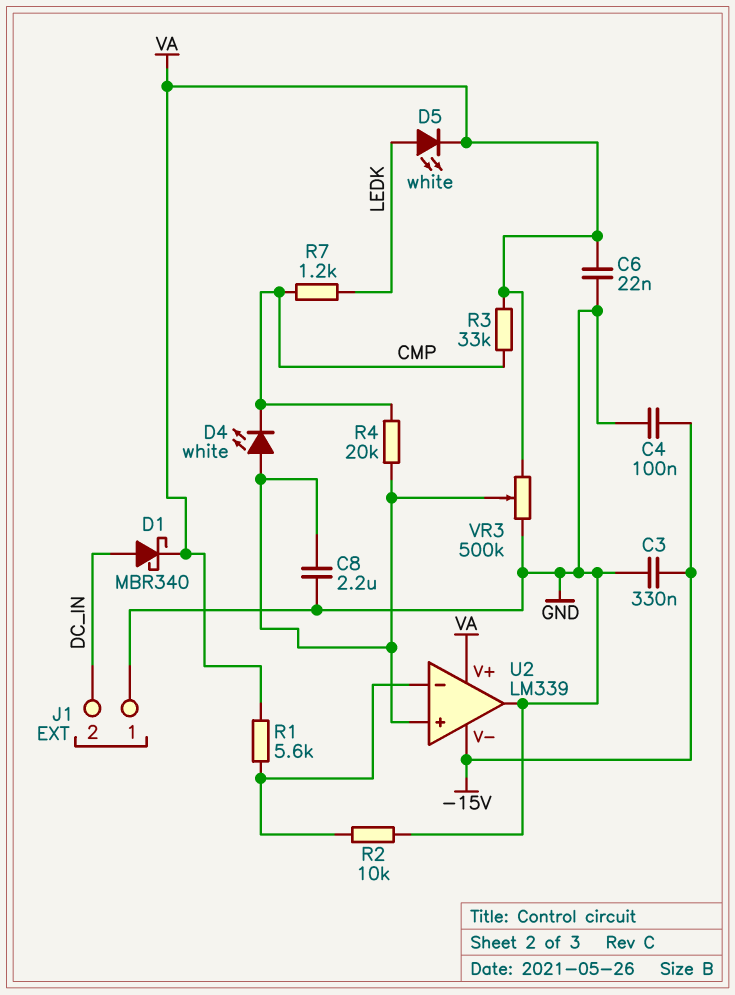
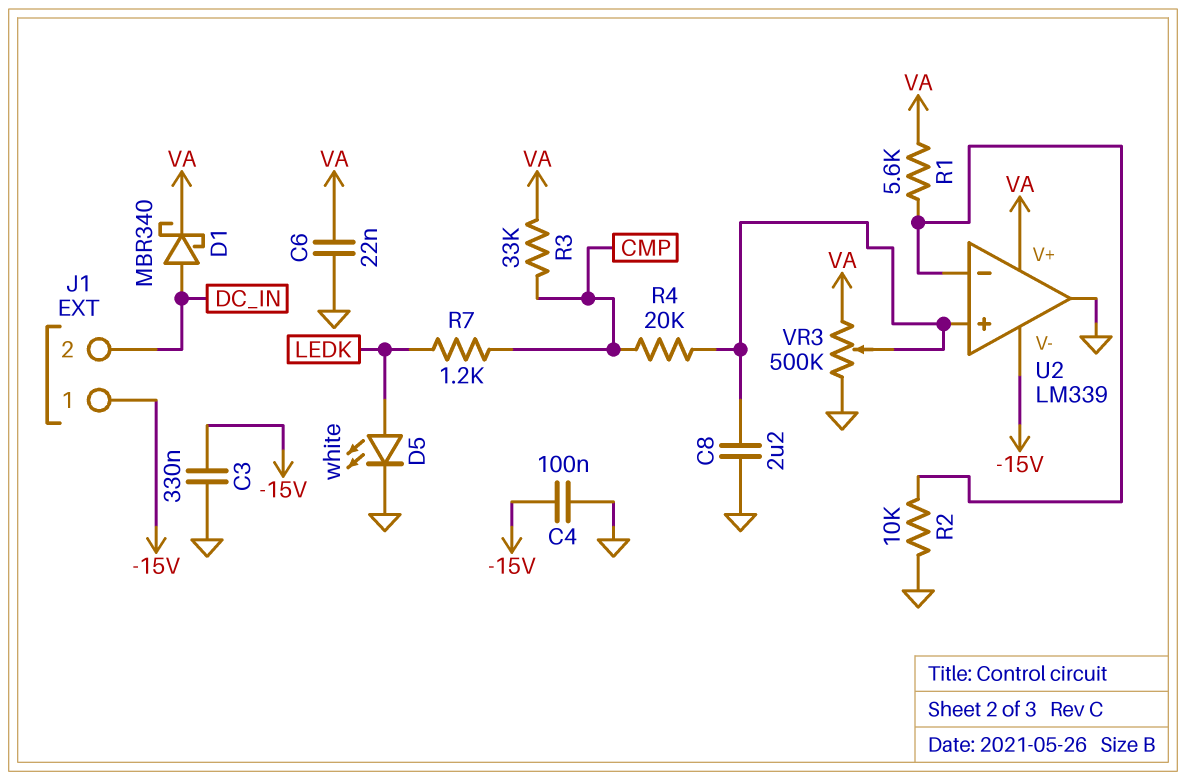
D4: LED white (A U2/in+, K CMP) -> none
D5: LED white (A LEDK, K VA) -> LED white (A LEDK, K GND)
J1 pin 1: GND -> -15V

